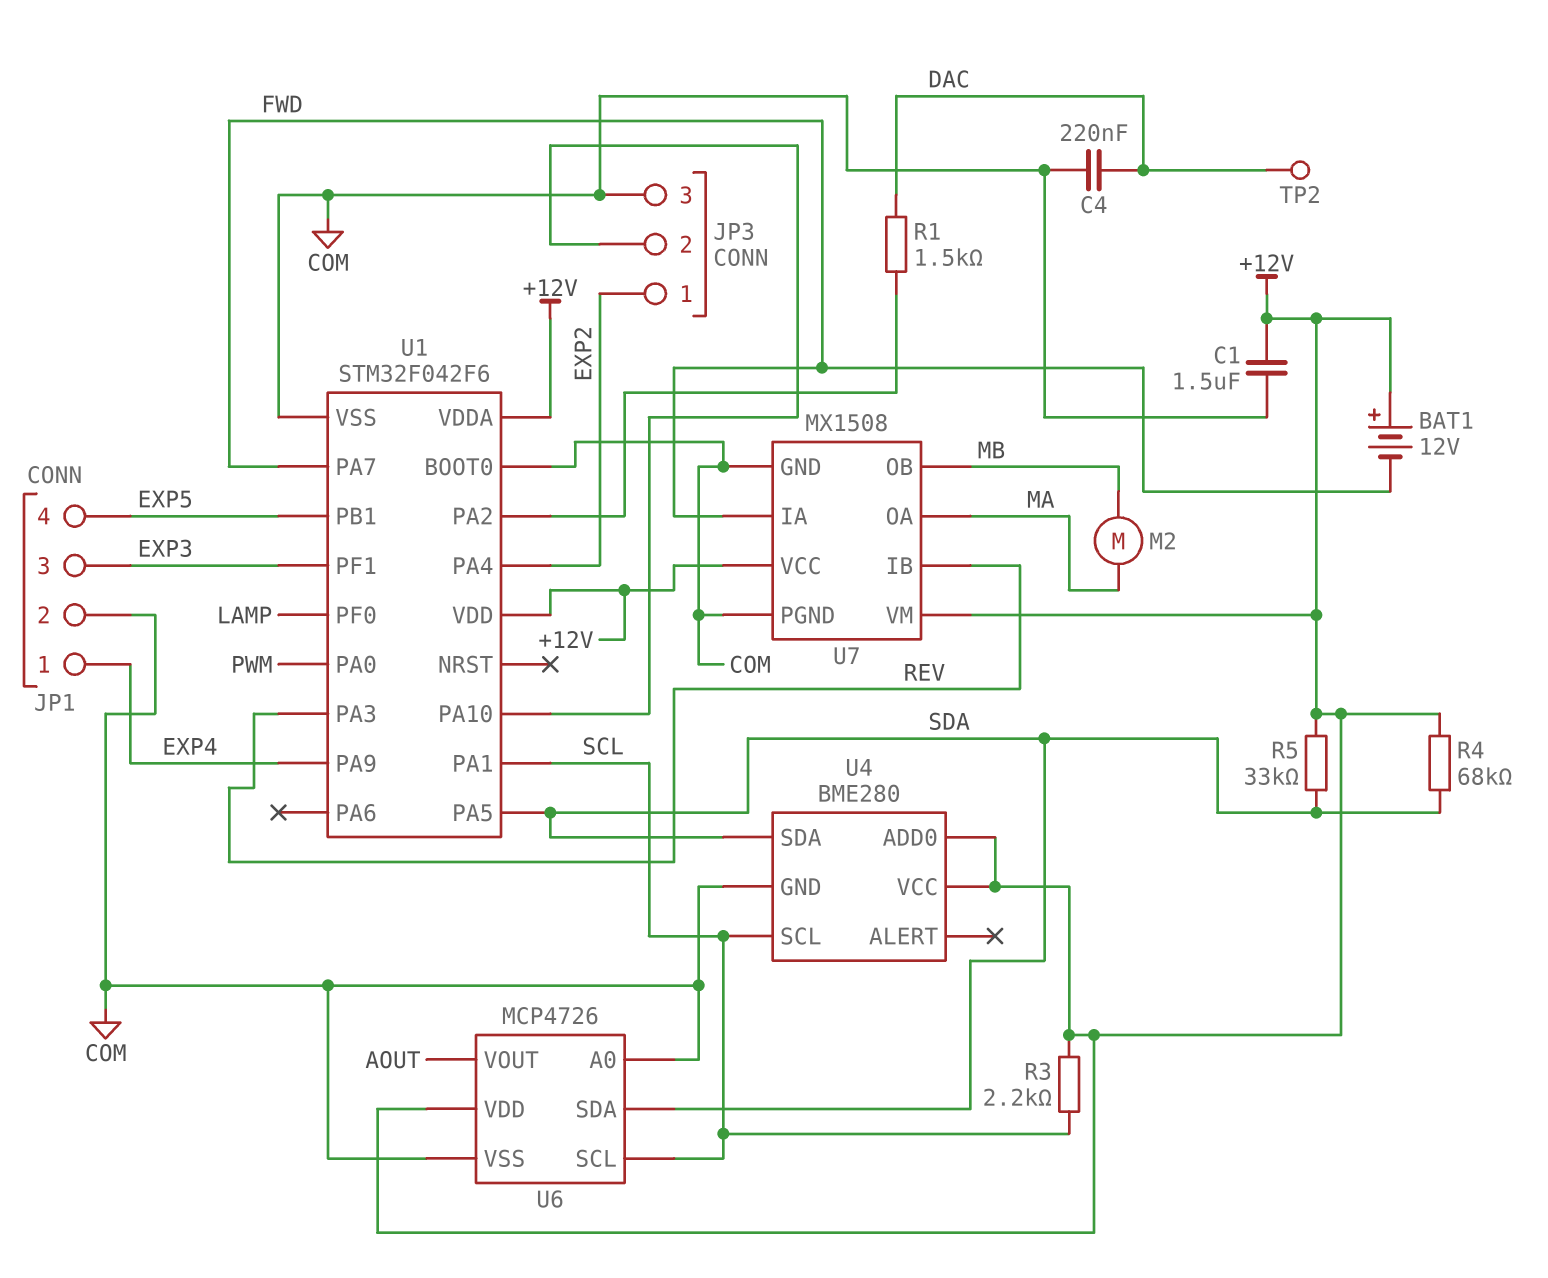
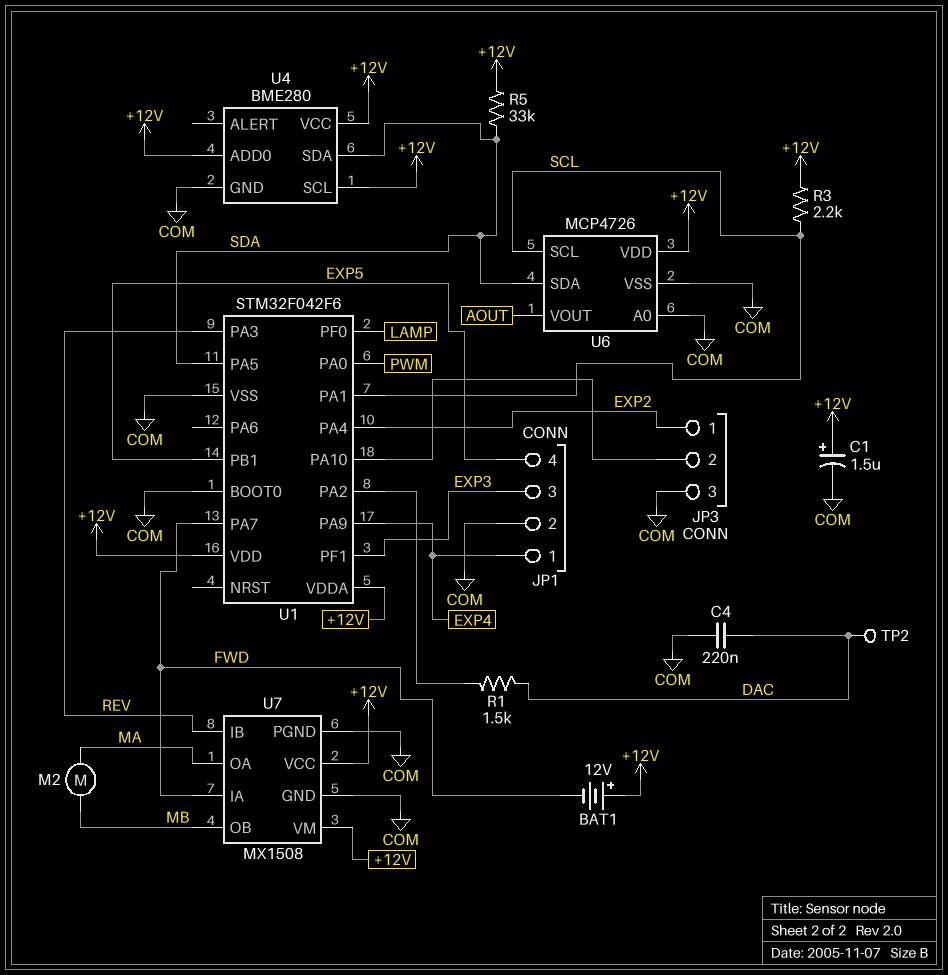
C1: 1.5uF (+12V, COM) -> 1.5uF (plus +12V, minus COM)
R4: 68k (+12V, SDA) -> none
U4 pin SCL: SCL -> +12V

